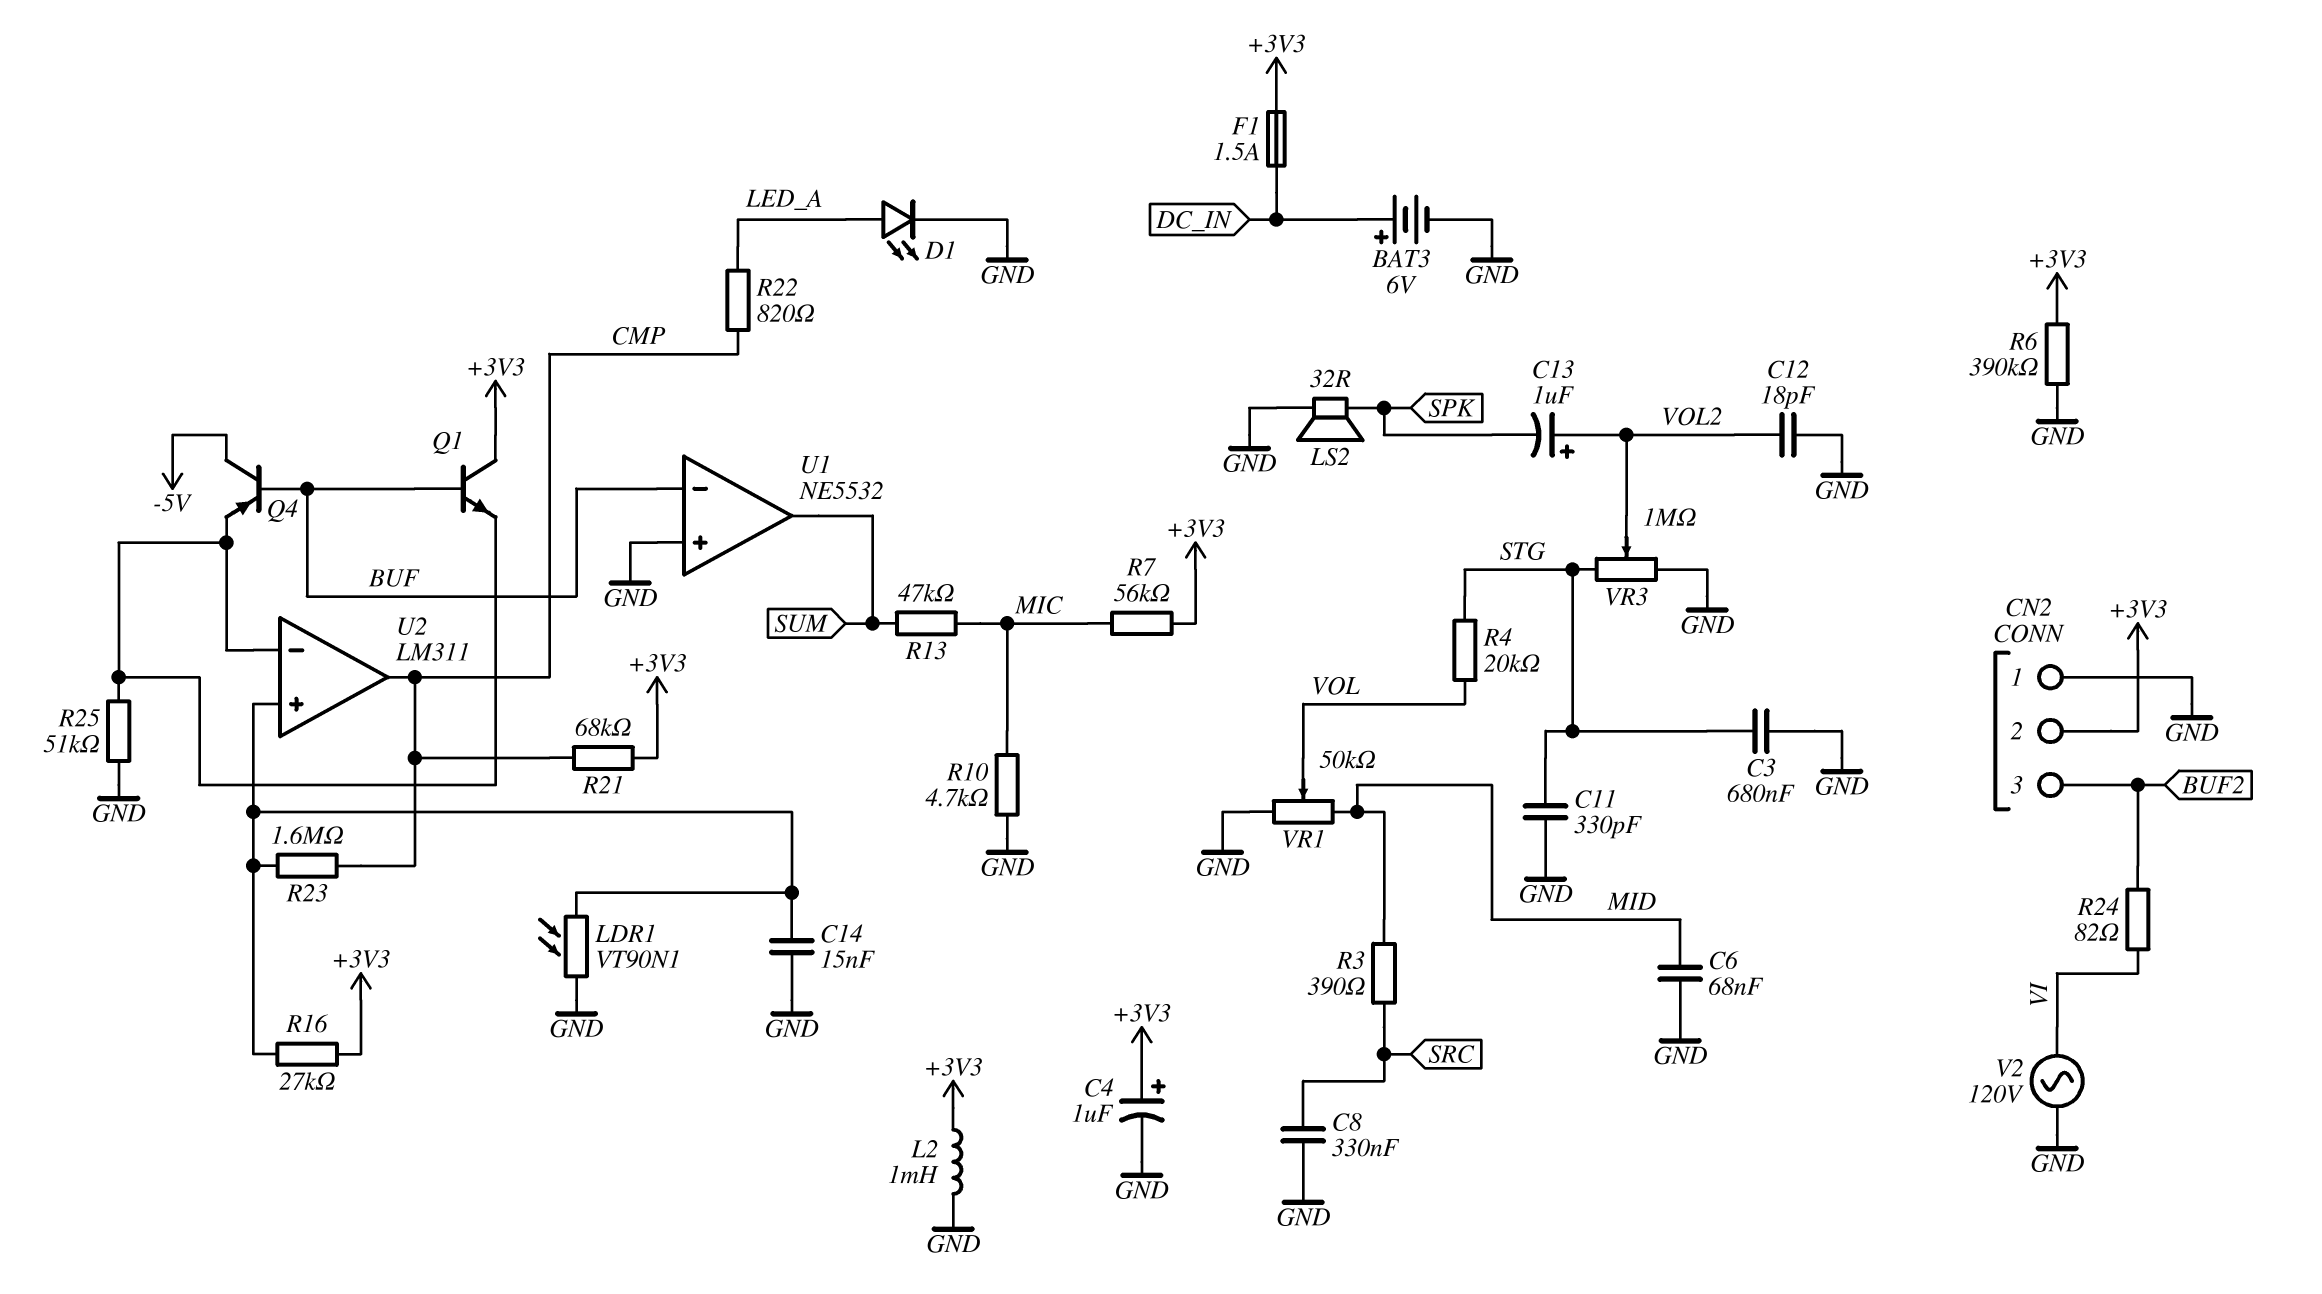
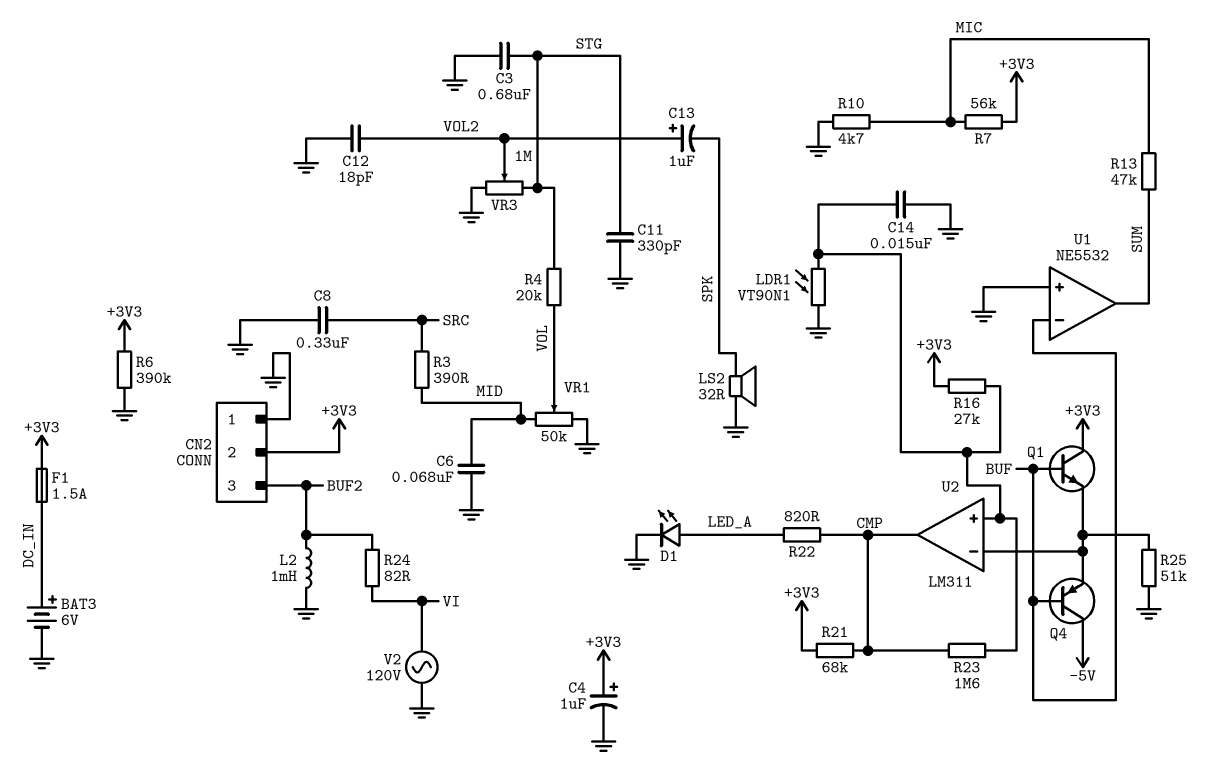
L2: 1mH (+3V3, GND) -> 1mH (BUF2, GND)

